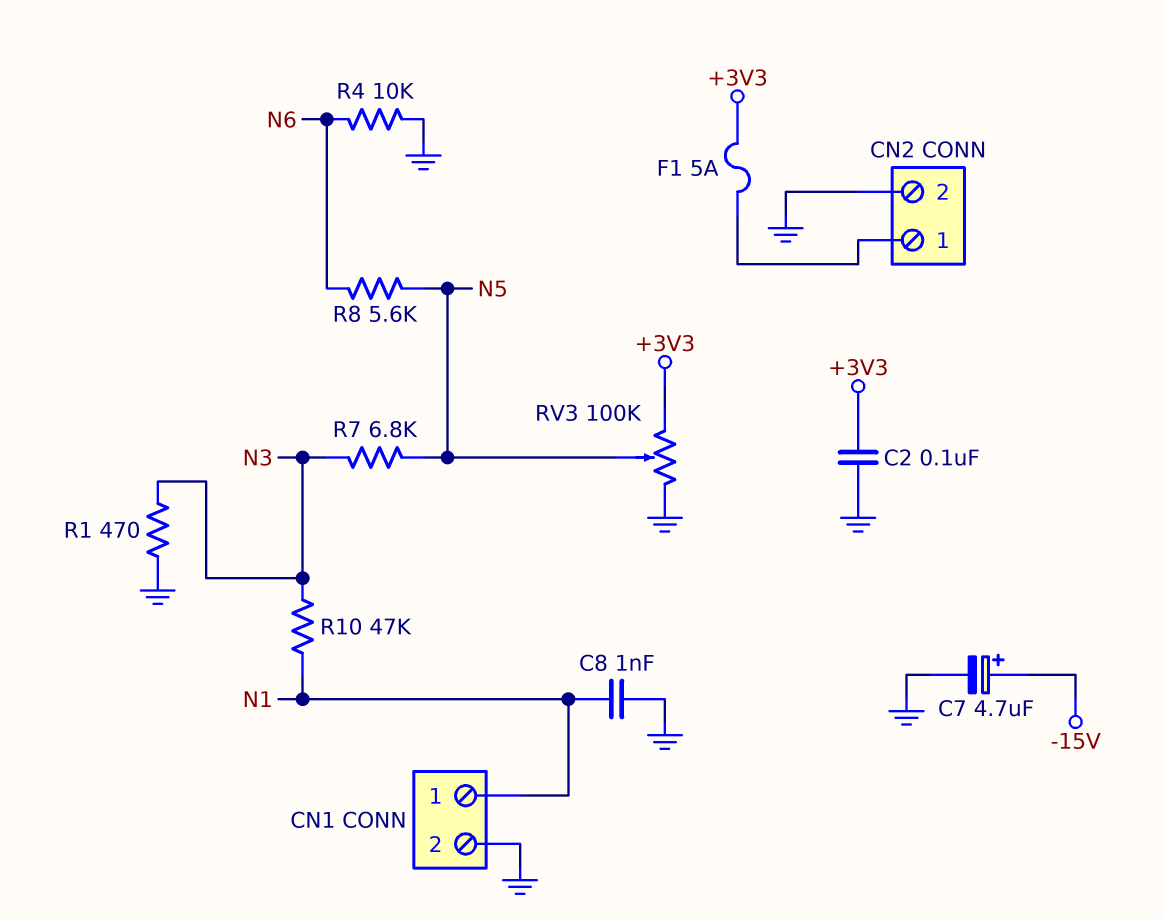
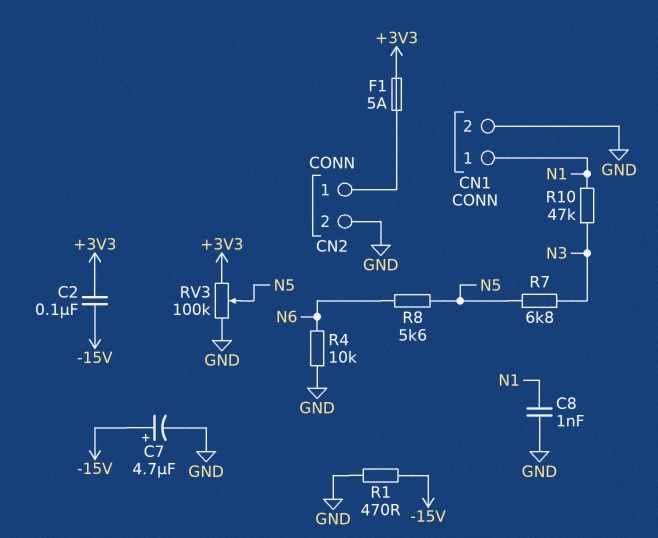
C2: 100nF (+3V3, GND) -> 100nF (+3V3, -15V)
R1: 470 (GND, N3) -> 470 (-15V, GND)

